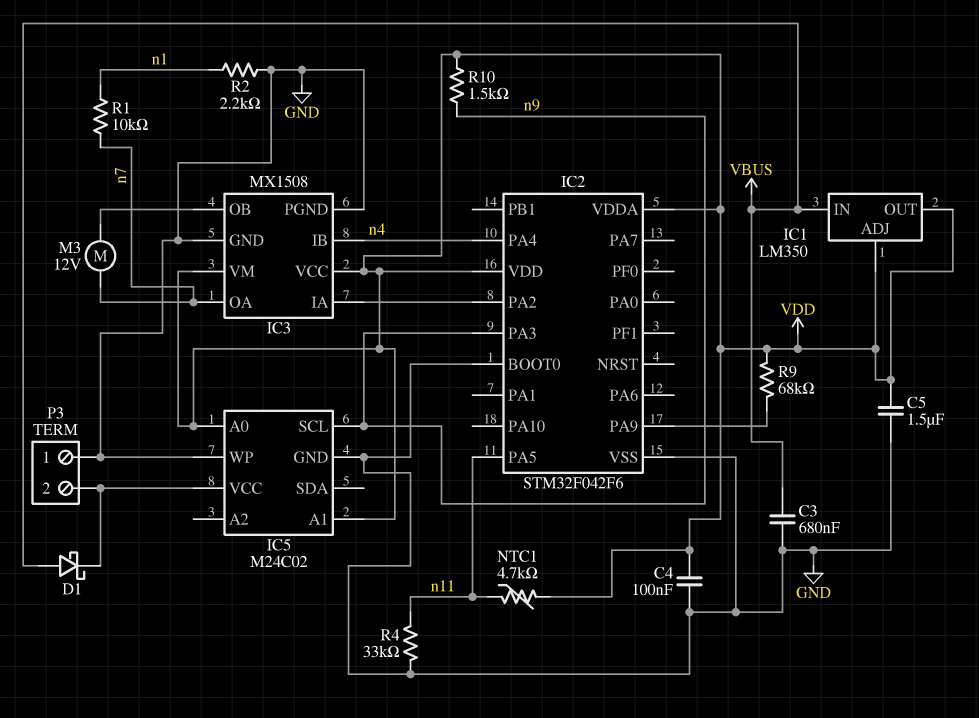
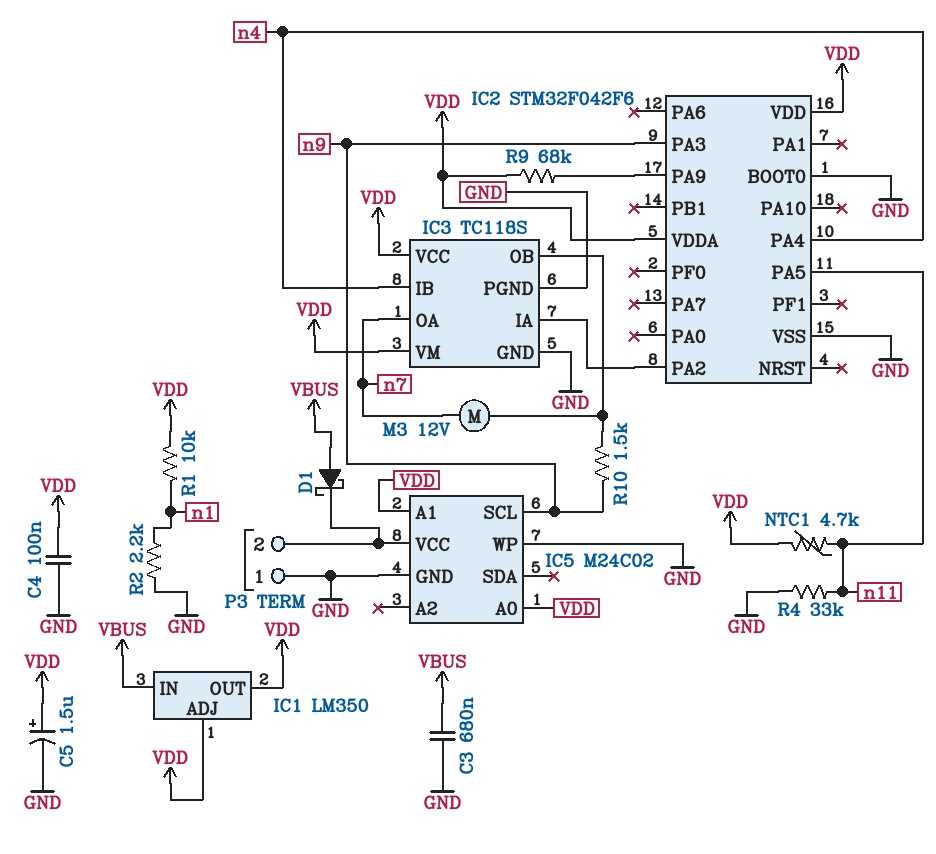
C5: 1.5uF (GND, VDD) -> 1.5uF (plus VDD, minus GND)
IC3: MX1508 -> TC118S
R1: 10k (n1, n7) -> 10k (VDD, n1)
R10: 1.5k (VDD, n9) -> 1.5k (IC3/OB, n9)

